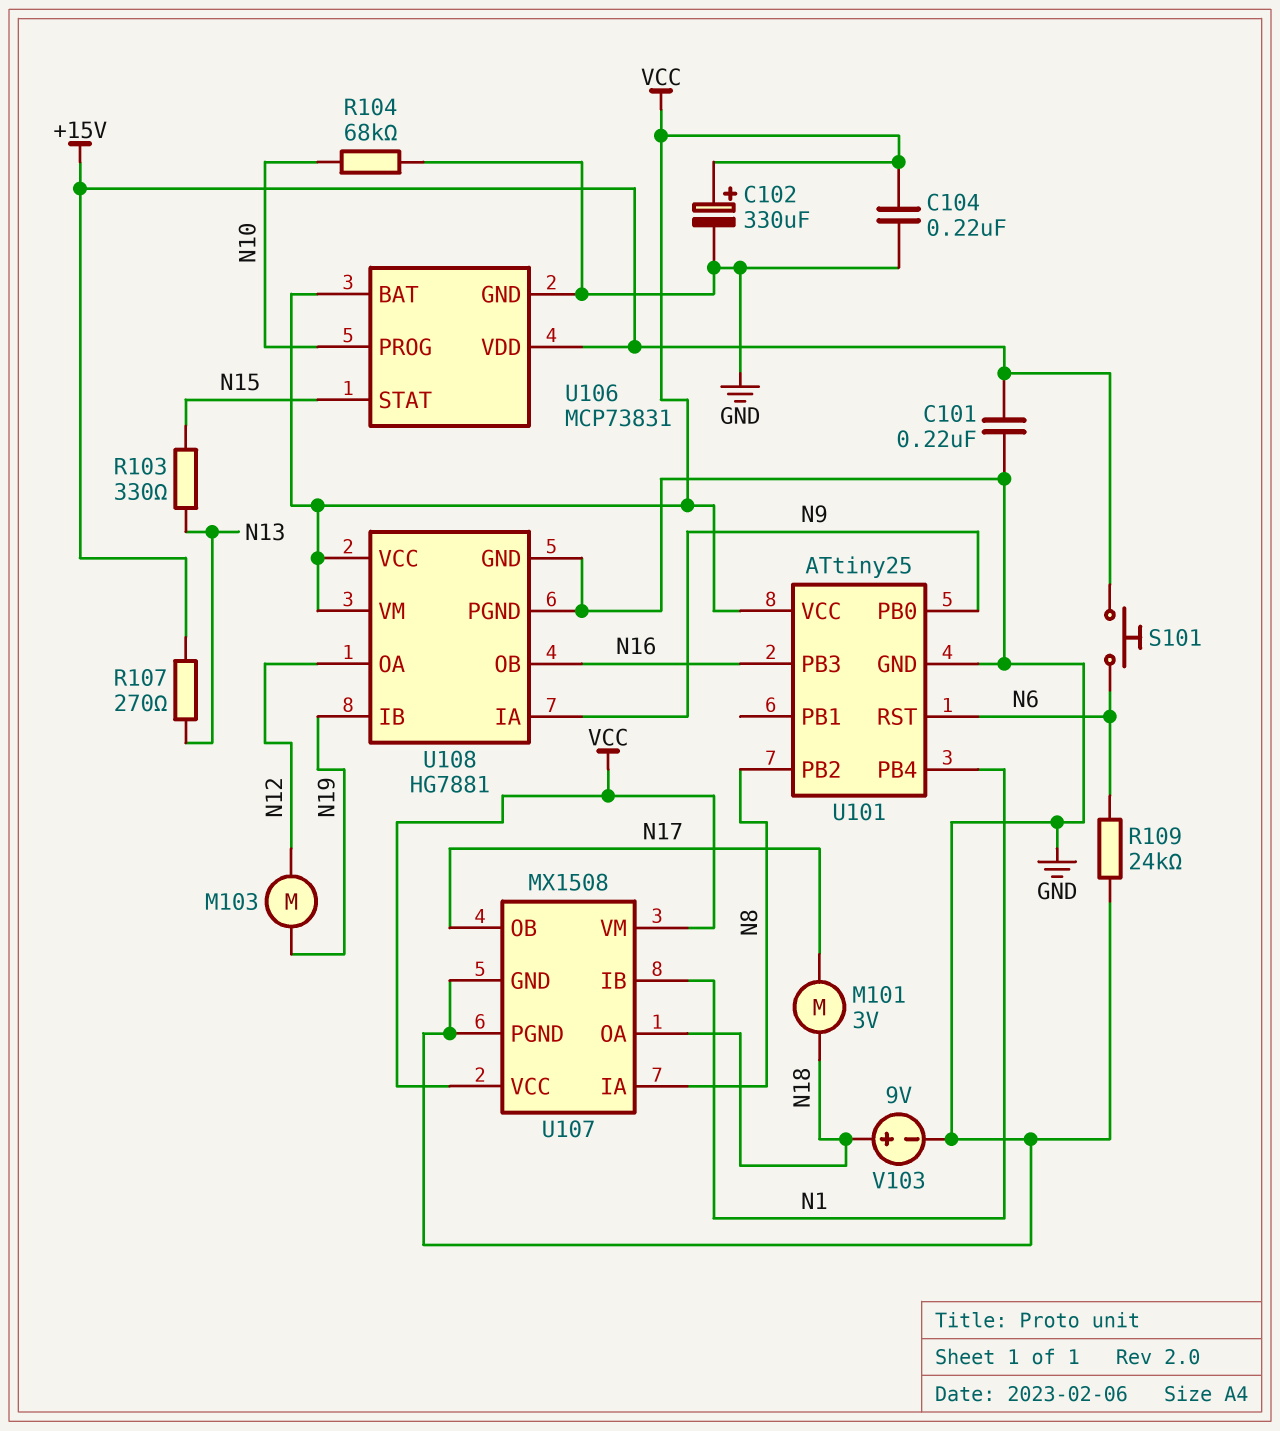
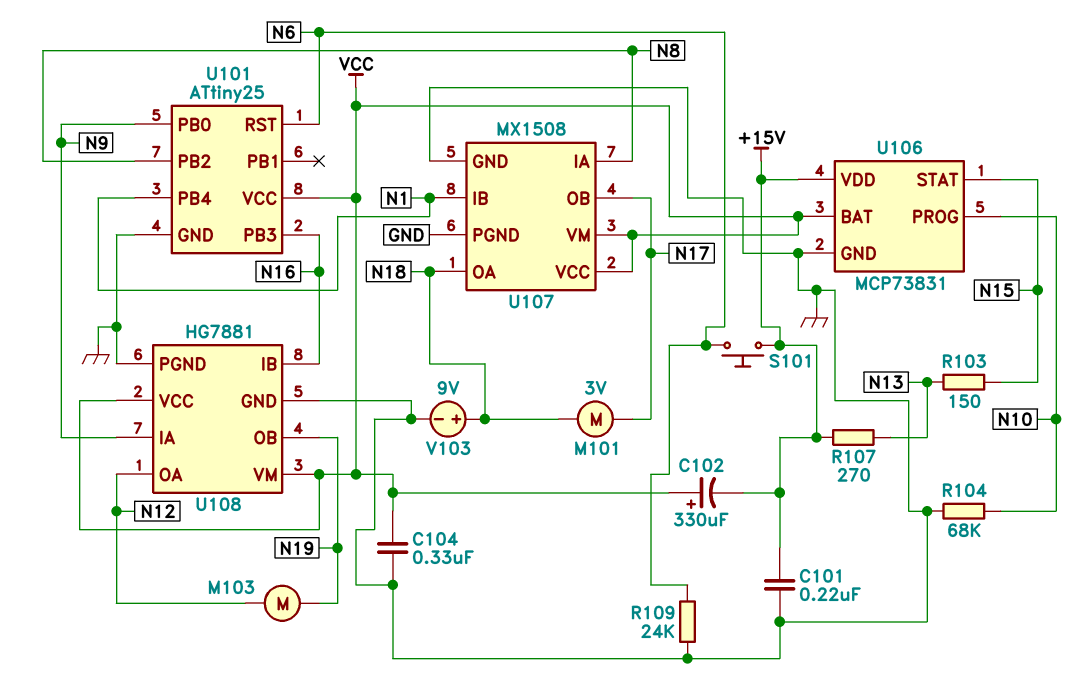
C102: 330uF (plus VCC, minus GND) -> 330uF (plus VCC, minus +15V)
C104: 220nF (GND, VCC) -> 330nF (GND, VCC)
R103: 330 (N13, N15) -> 150 (N13, N15)
U108 pin IB: N19 -> N16
U108 pin OB: N16 -> N19

